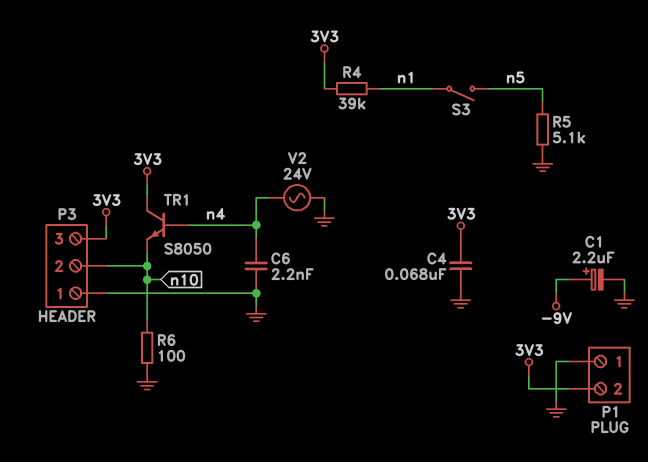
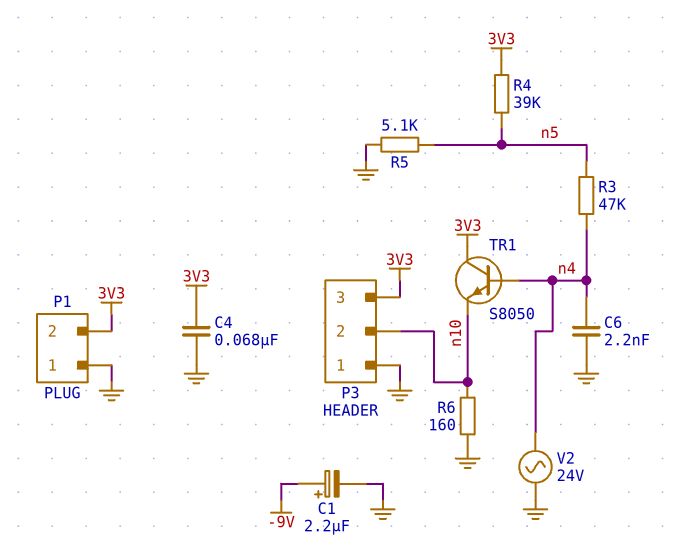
R3: none -> 47k (n4, n5)
R4: 39k (3V3, n1) -> 39k (3V3, n5)
R6: 100 (GND, n10) -> 160 (GND, n10)
S3: switch (n1, n5) -> none

